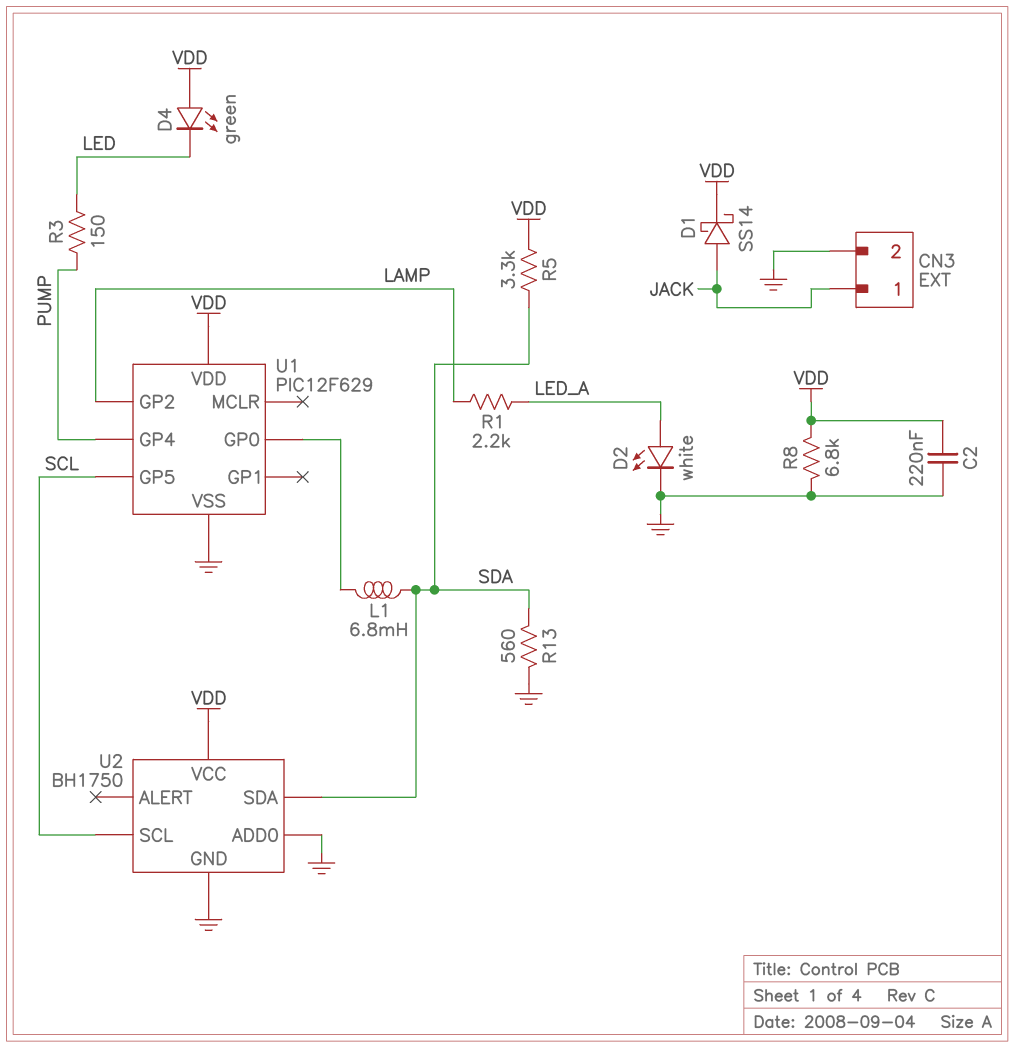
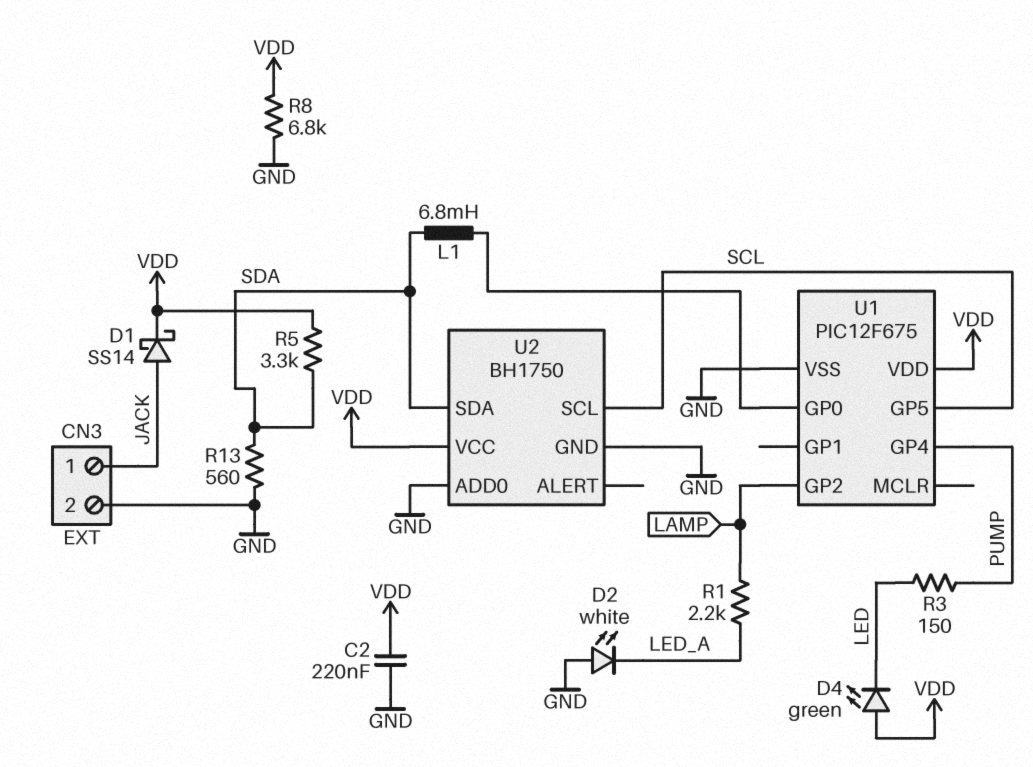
D2: LED white (A LED_A, K GND) -> LED white (A GND, K LED_A)
U1: PIC12F629 -> PIC12F675

